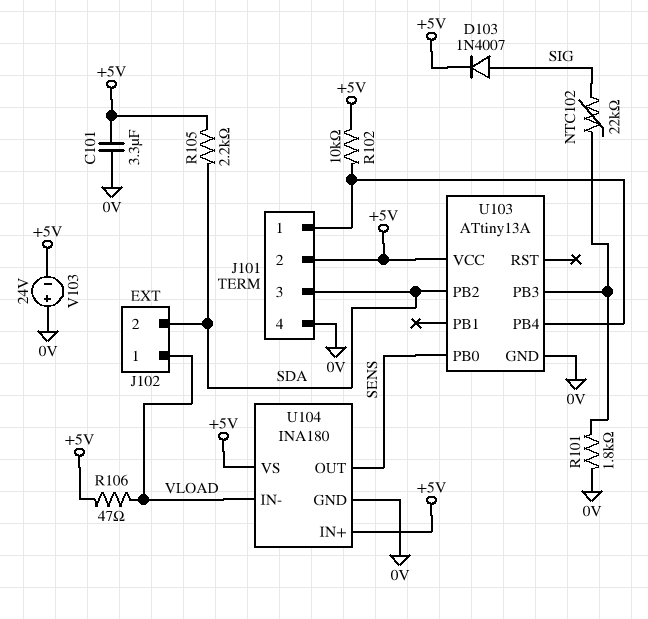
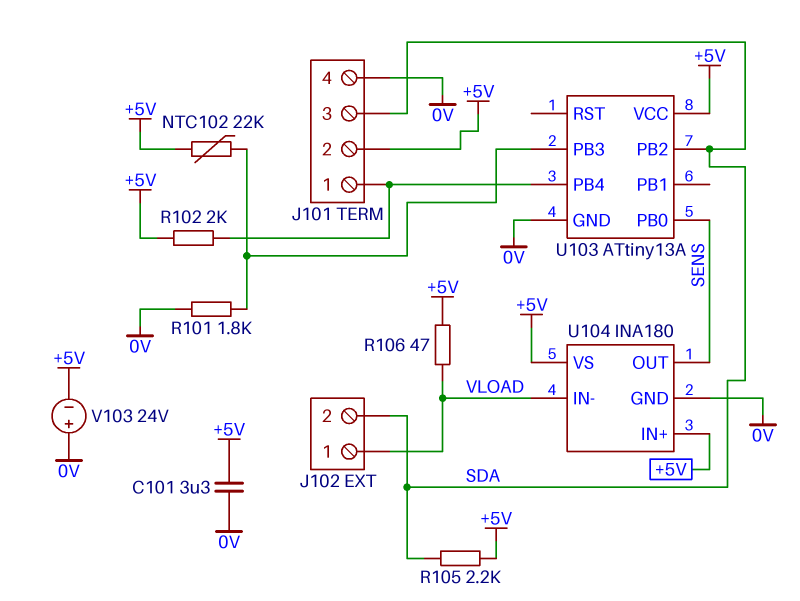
D103: diode 1N4007 (A SIG, K +5V) -> none
NTC102: 22k (SIG, U103/PB3) -> 22k (+5V, U103/PB3)
R102: 10k (+5V, J101/1) -> 2k (+5V, J101/1)

